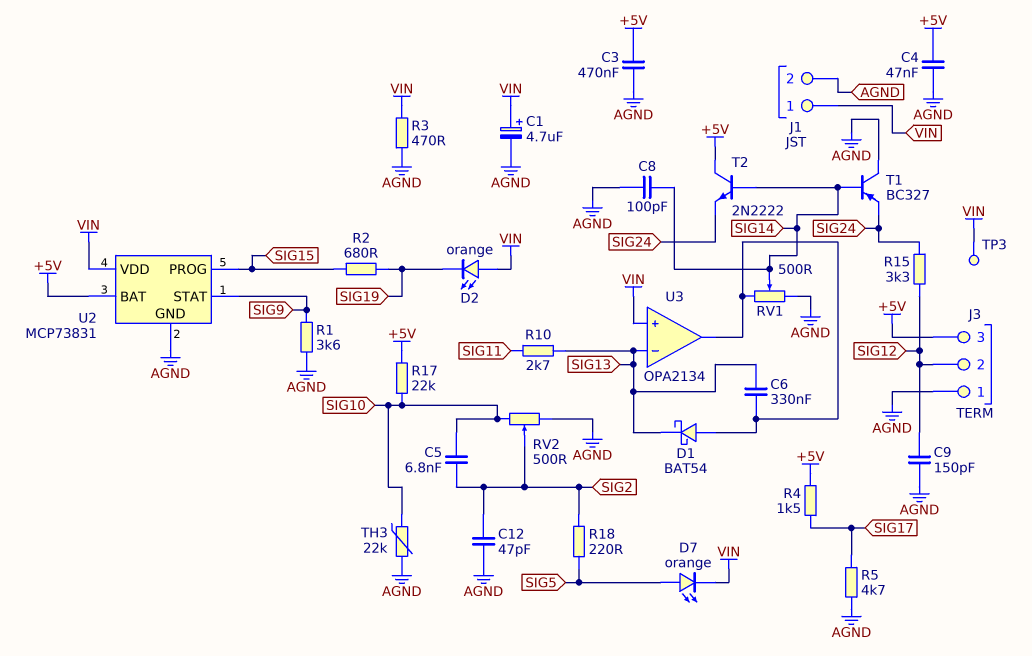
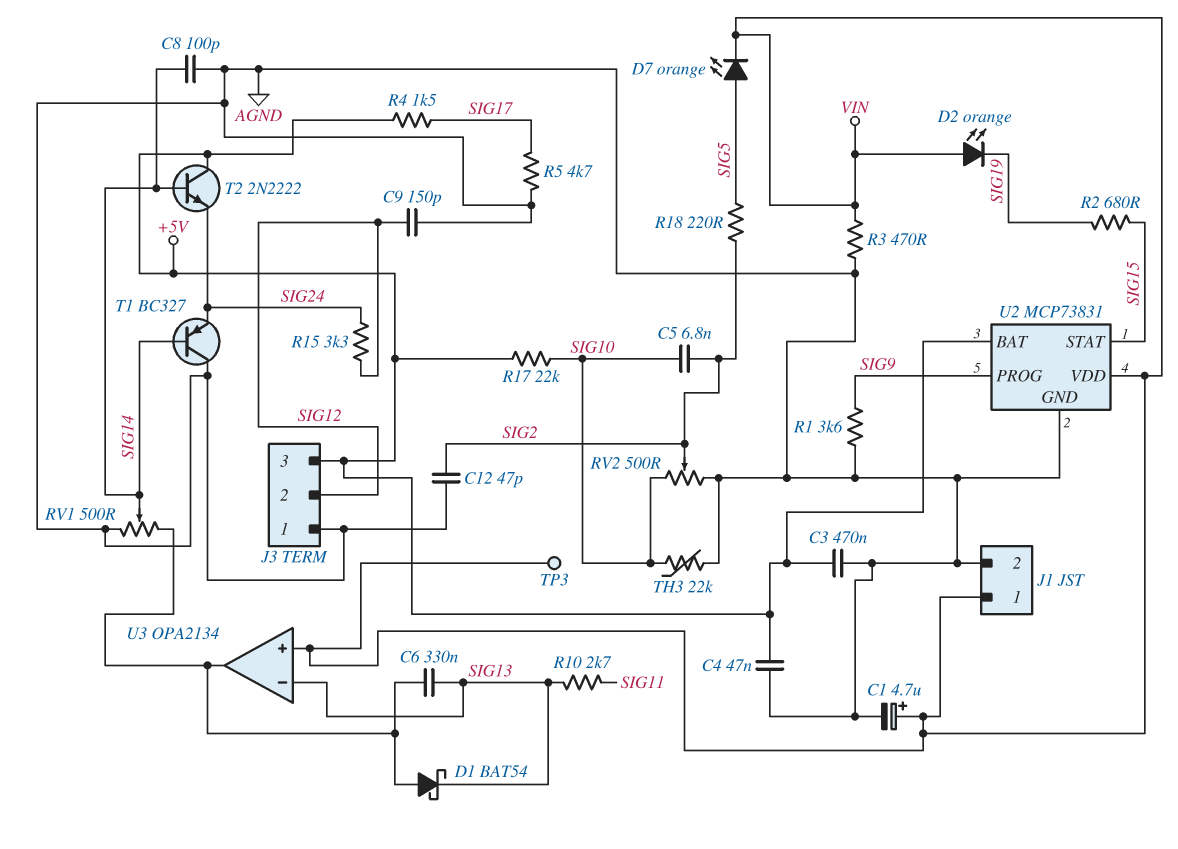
U2 pin PROG: SIG15 -> SIG9
U2 pin STAT: SIG9 -> SIG15

